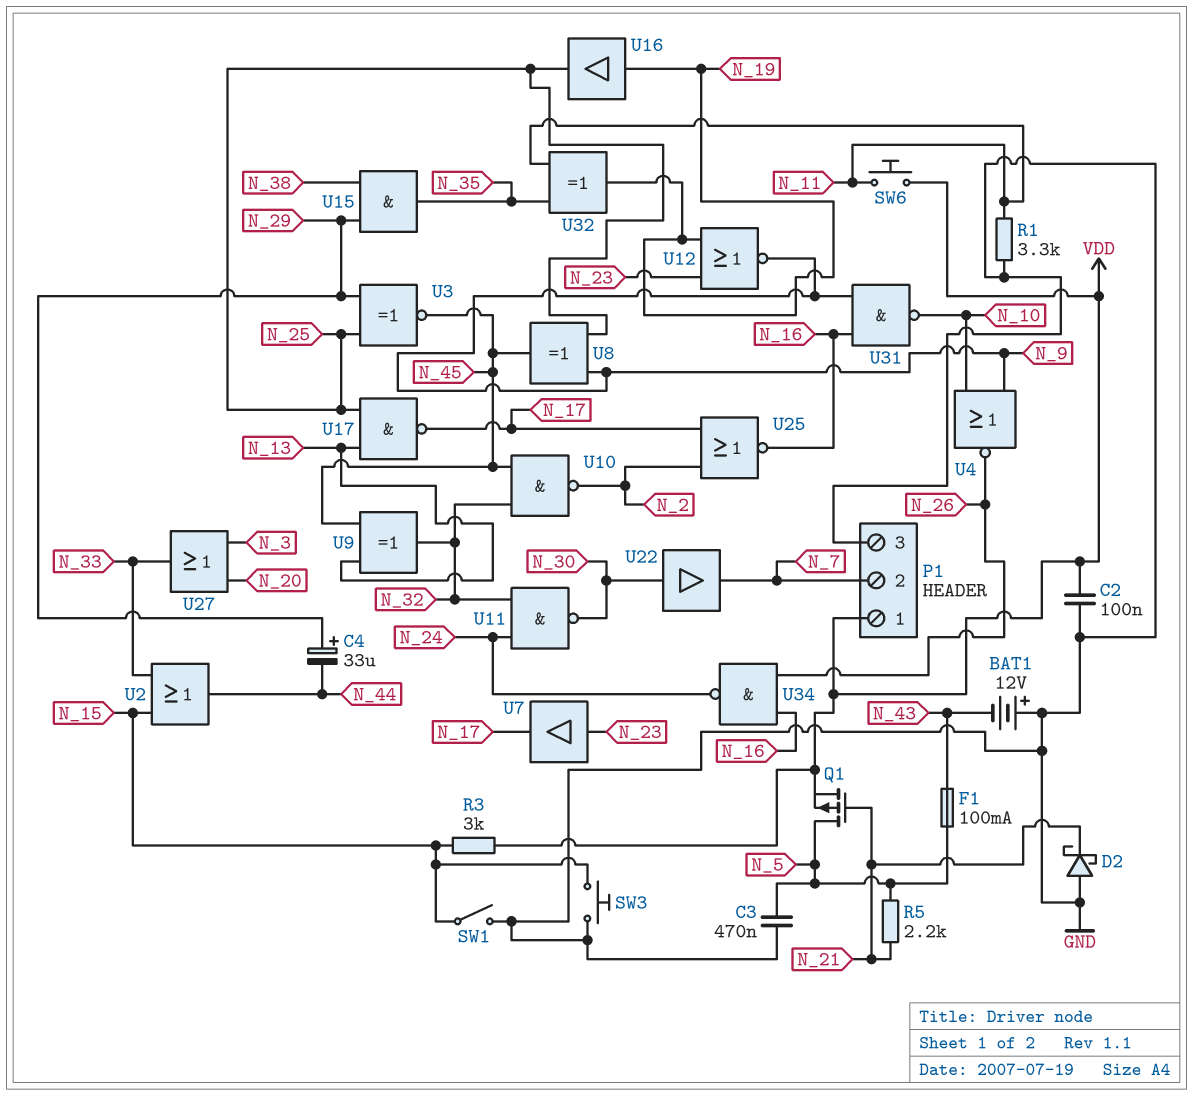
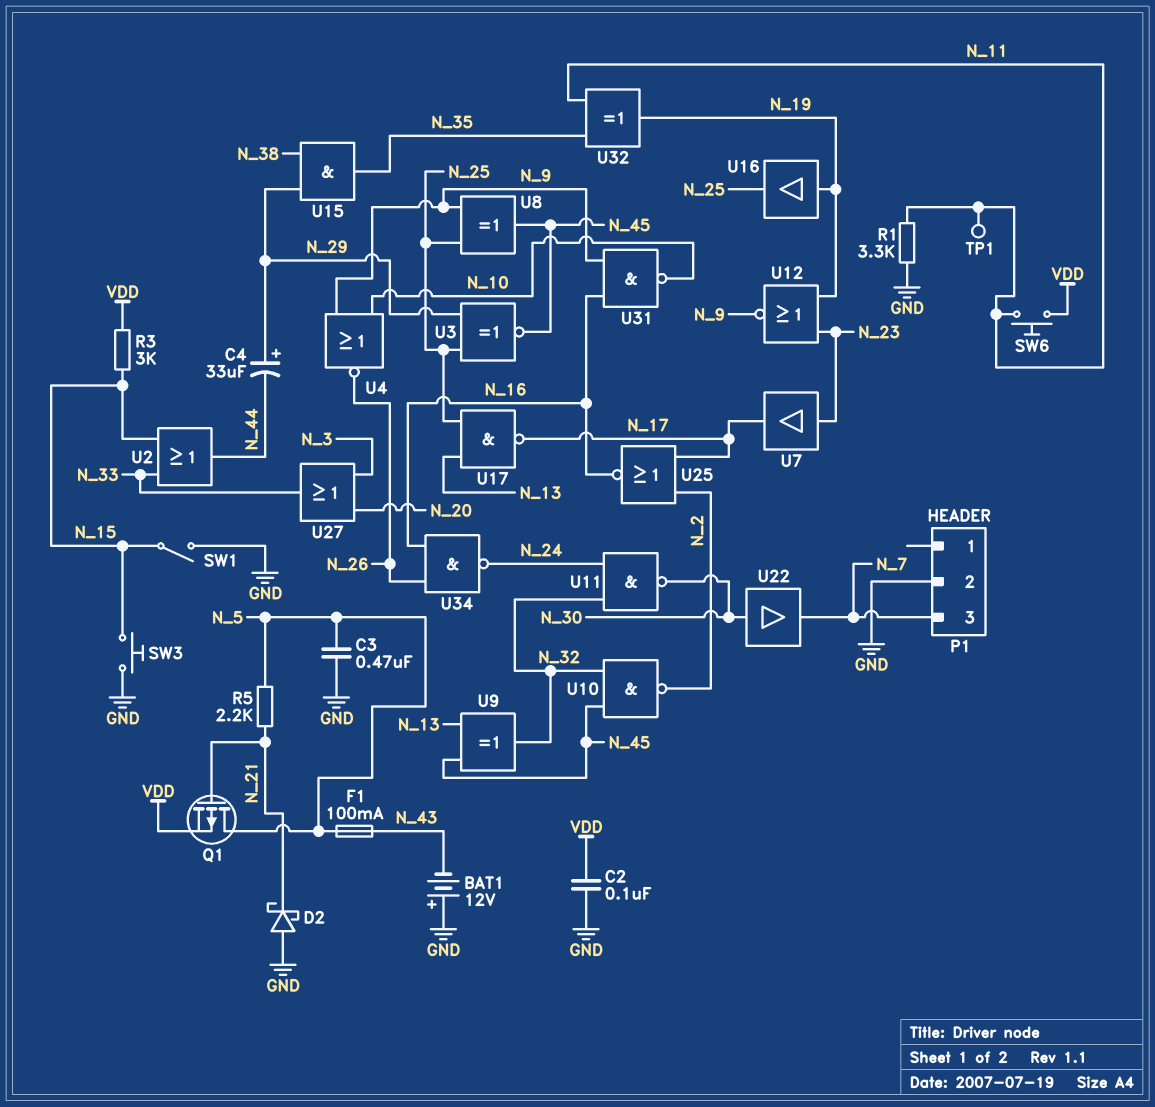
P1 pin 1: VDD -> none
P1 pin 2: N_7 -> GND
P1 pin 3: GND -> N_7
TP1: none -> test point (N_11)

